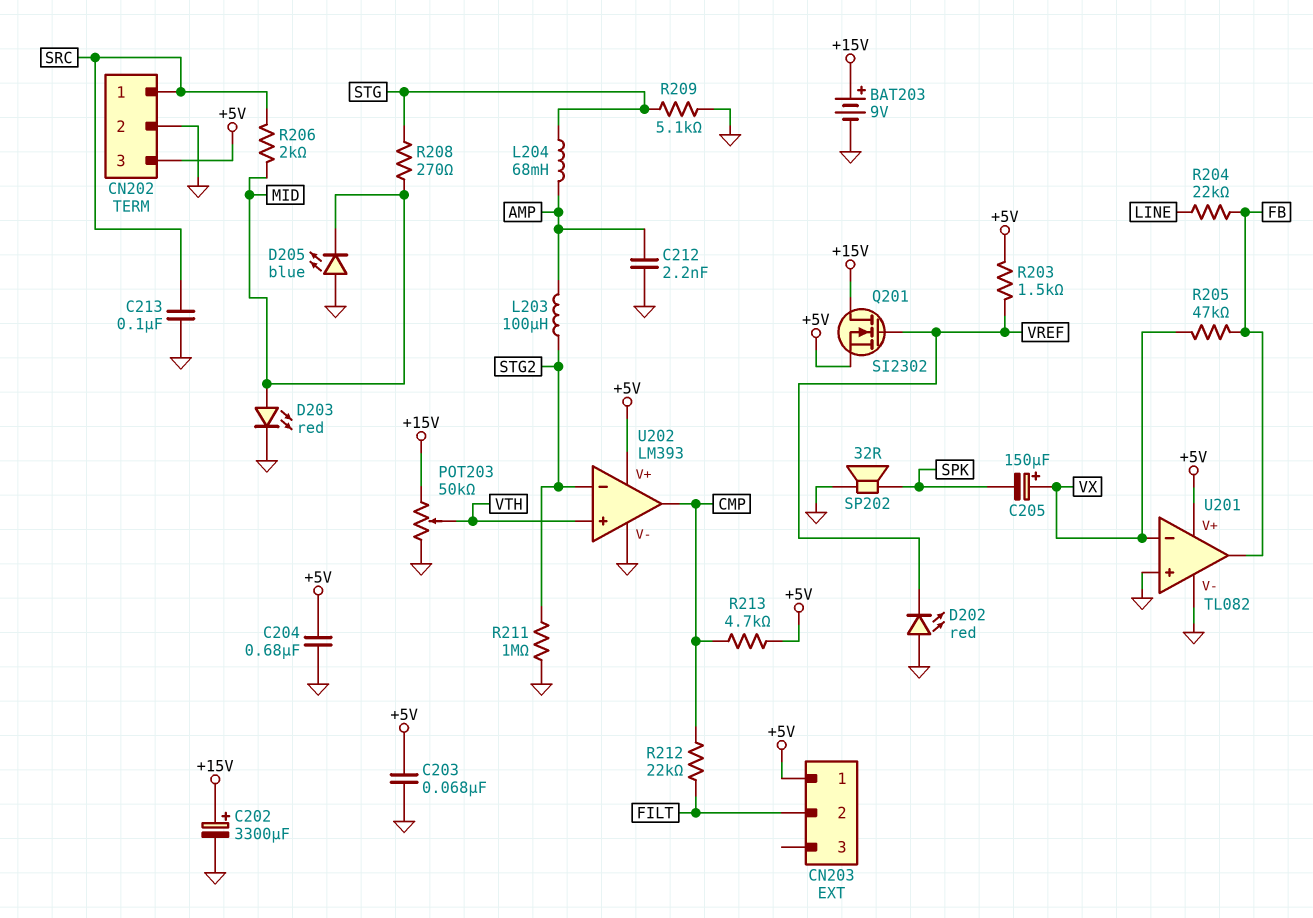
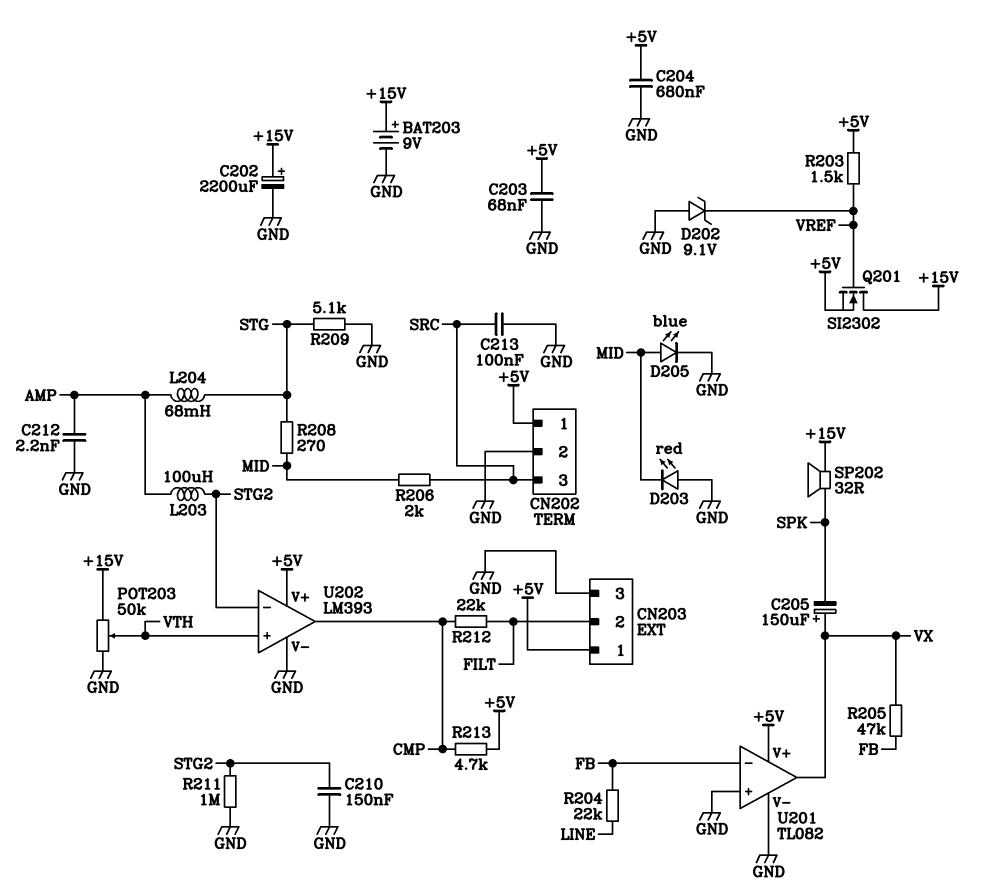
C202: 3300uF (plus +15V, minus GND) -> 2200uF (plus +15V, minus GND)
C210: none -> 150nF (GND, STG2)
CN202 pin 1: SRC -> +5V
CN202 pin 3: +5V -> SRC
CN203 pin 3: none -> GND
D202: LED red (A GND, K VREF) -> zener 9.1V (A GND, K VREF)
D203: LED red (A MID, K GND) -> LED red (A GND, K MID)
D205: LED blue (A GND, K MID) -> LED blue (A MID, K GND)
SP202: speaker 32R (GND, SPK) -> speaker 32R (+15V, SPK)
U201 pin in-: VX -> FB
U201 pin out: FB -> VX

